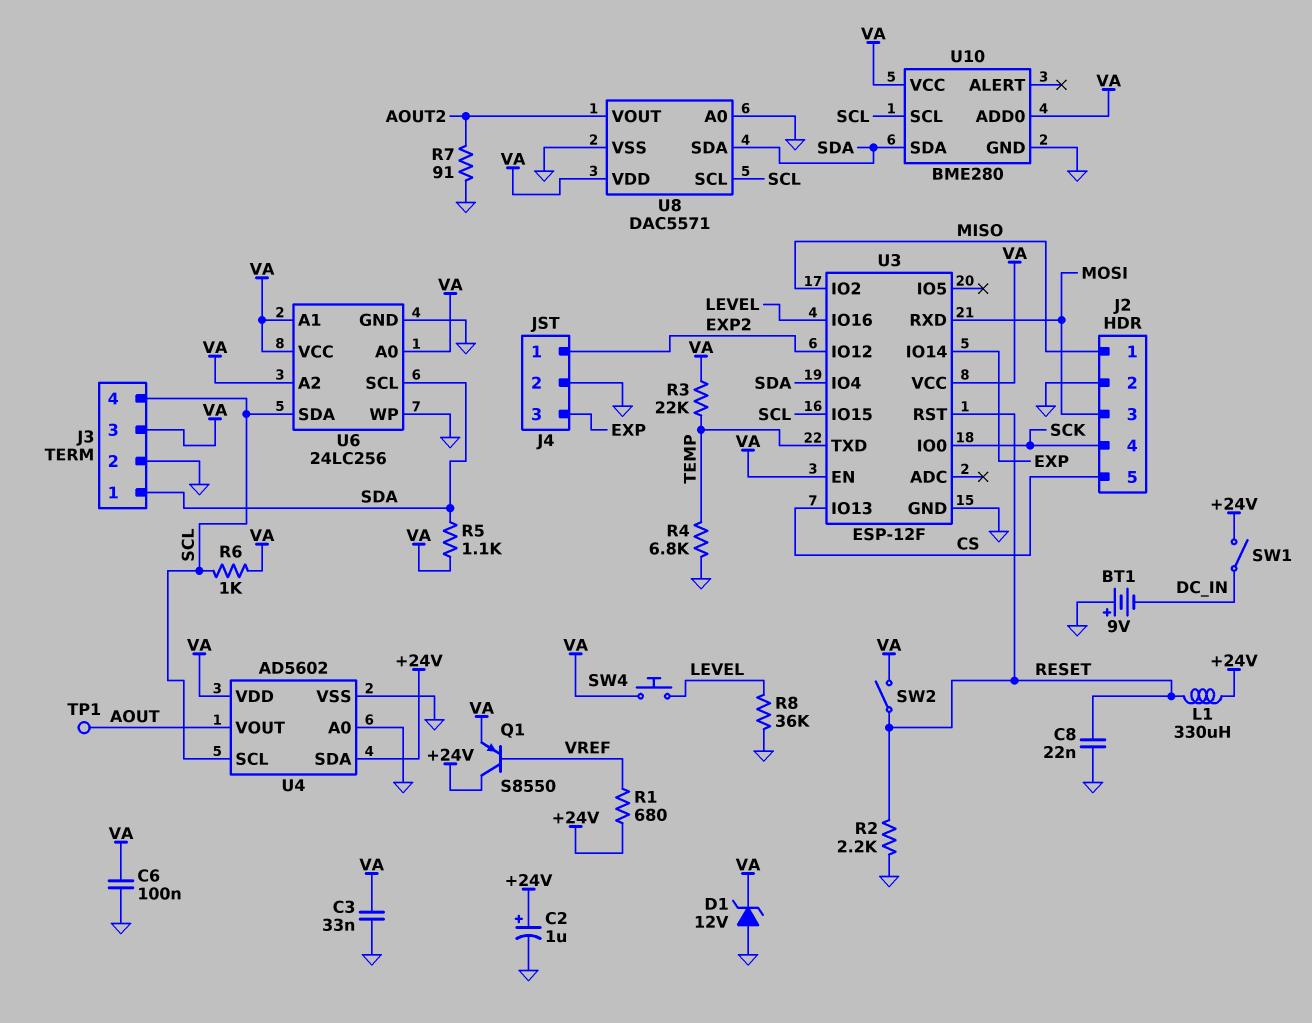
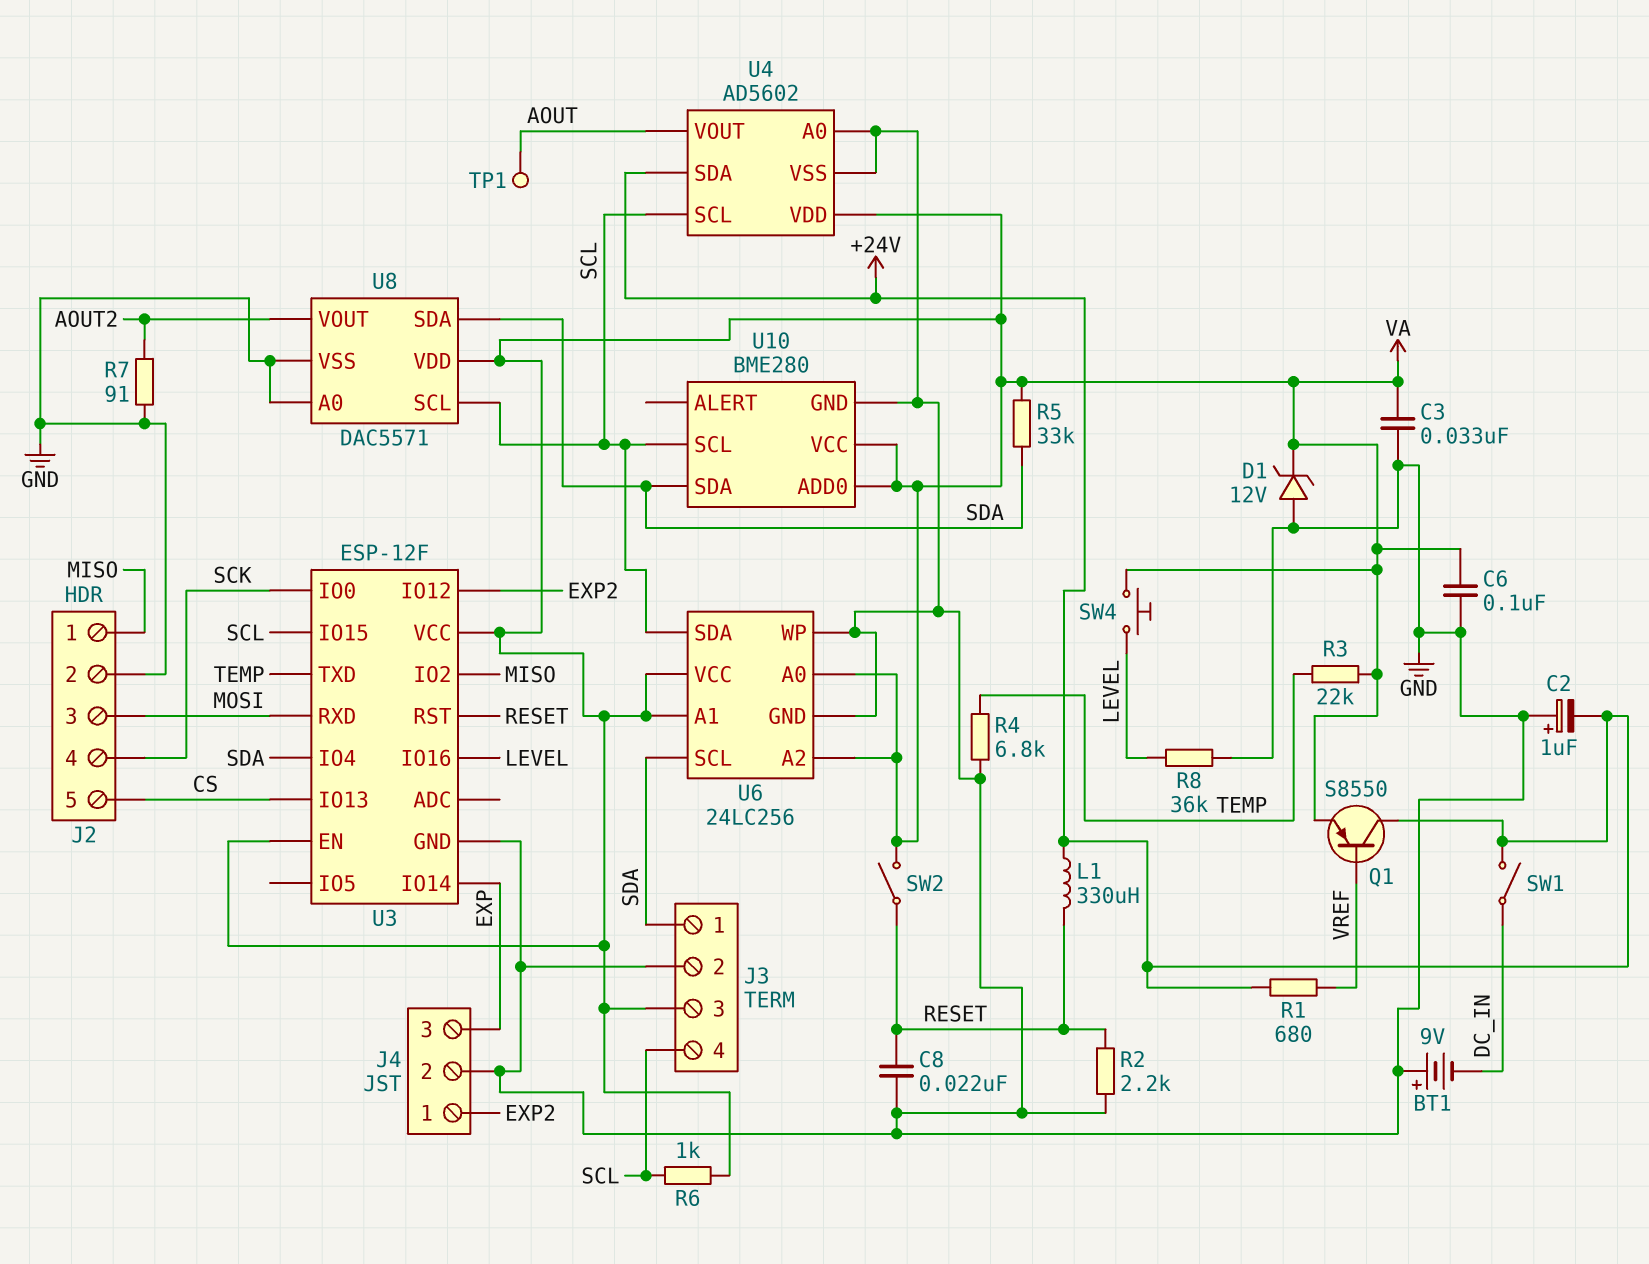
C2: 1uF (plus +24V, minus GND) -> 1uF (plus GND, minus +24V)
R5: 1.1k (SDA, VA) -> 33k (SDA, VA)

